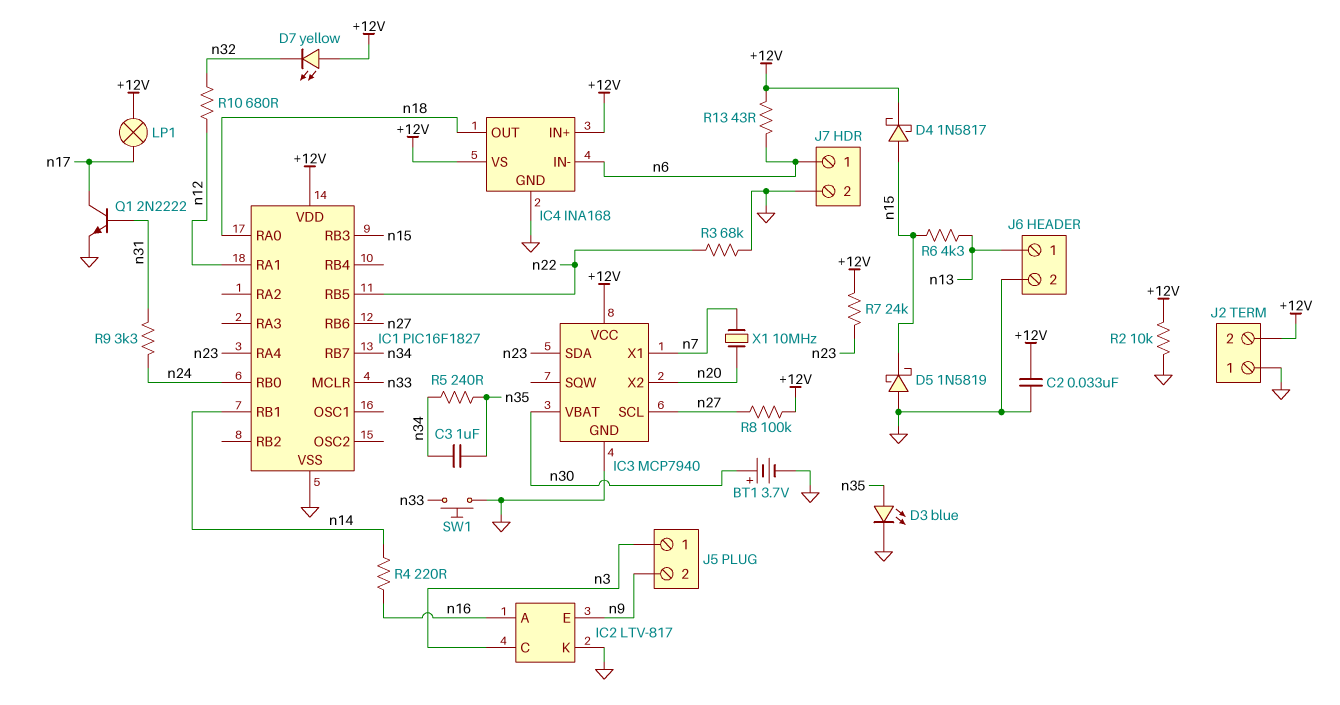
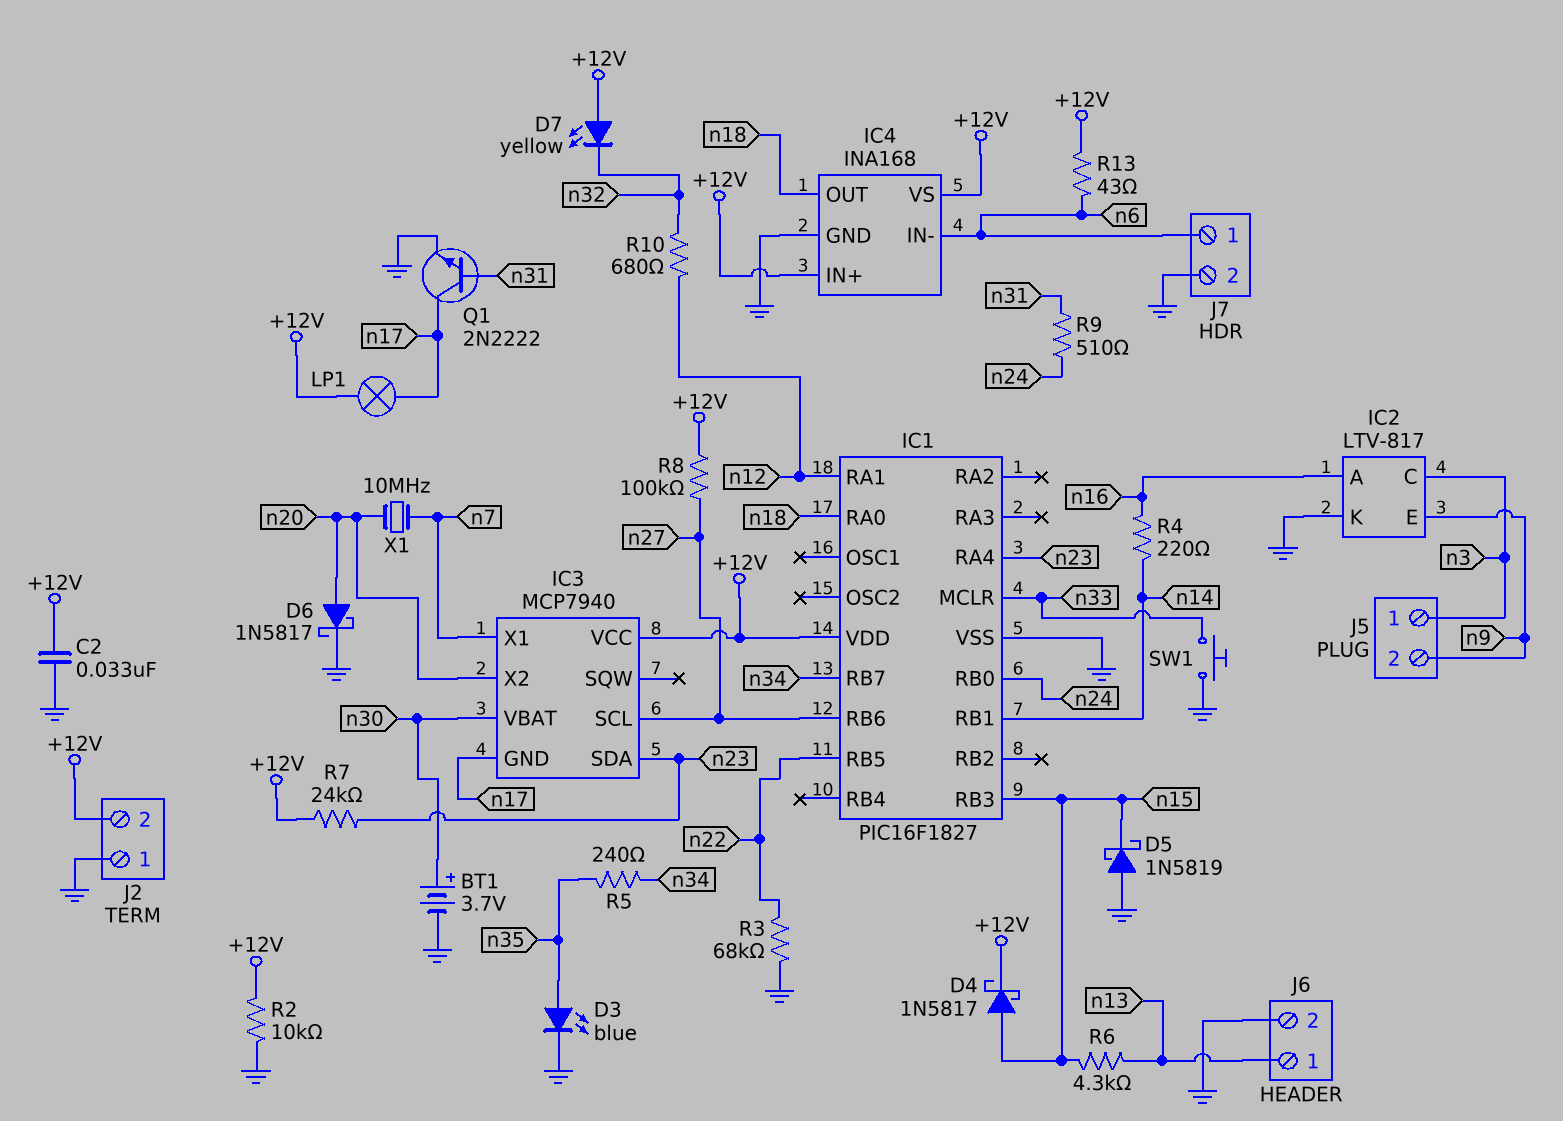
C3: 1uF (n34, n35) -> none
D6: none -> schottky 1N5817 (A n20, K GND)
IC3 pin GND: GND -> n17
R9: 3.3k (n24, n31) -> 510 (n24, n31)

